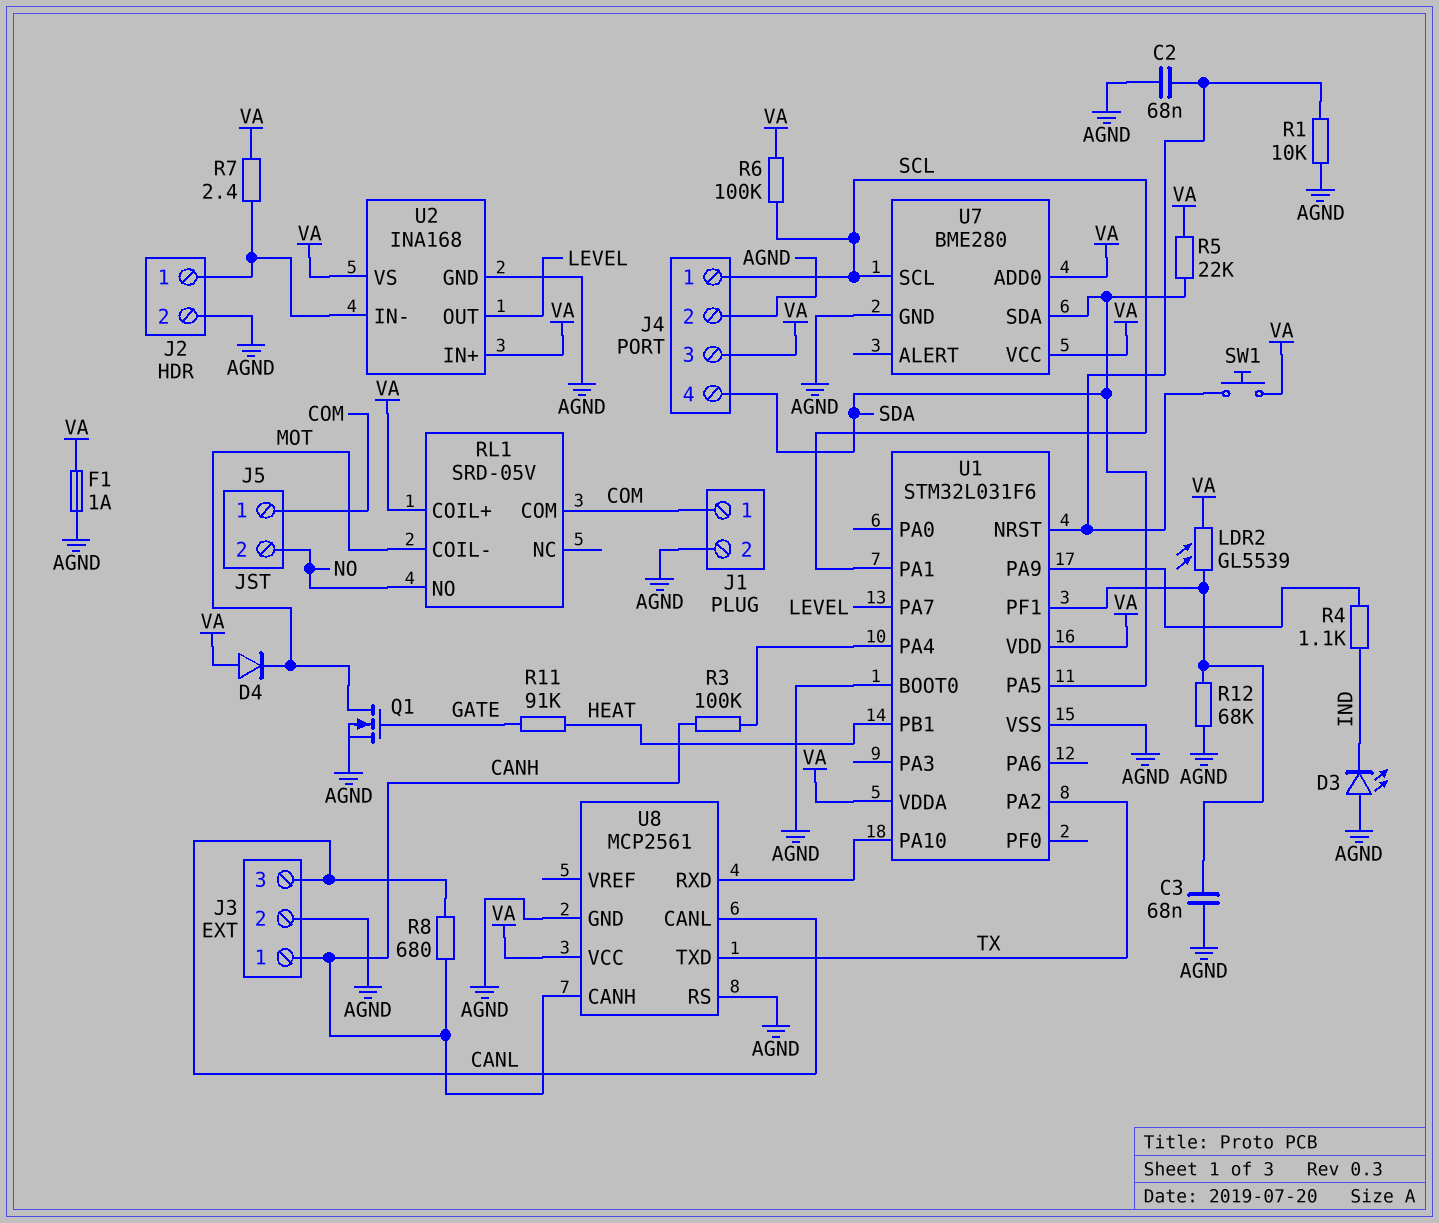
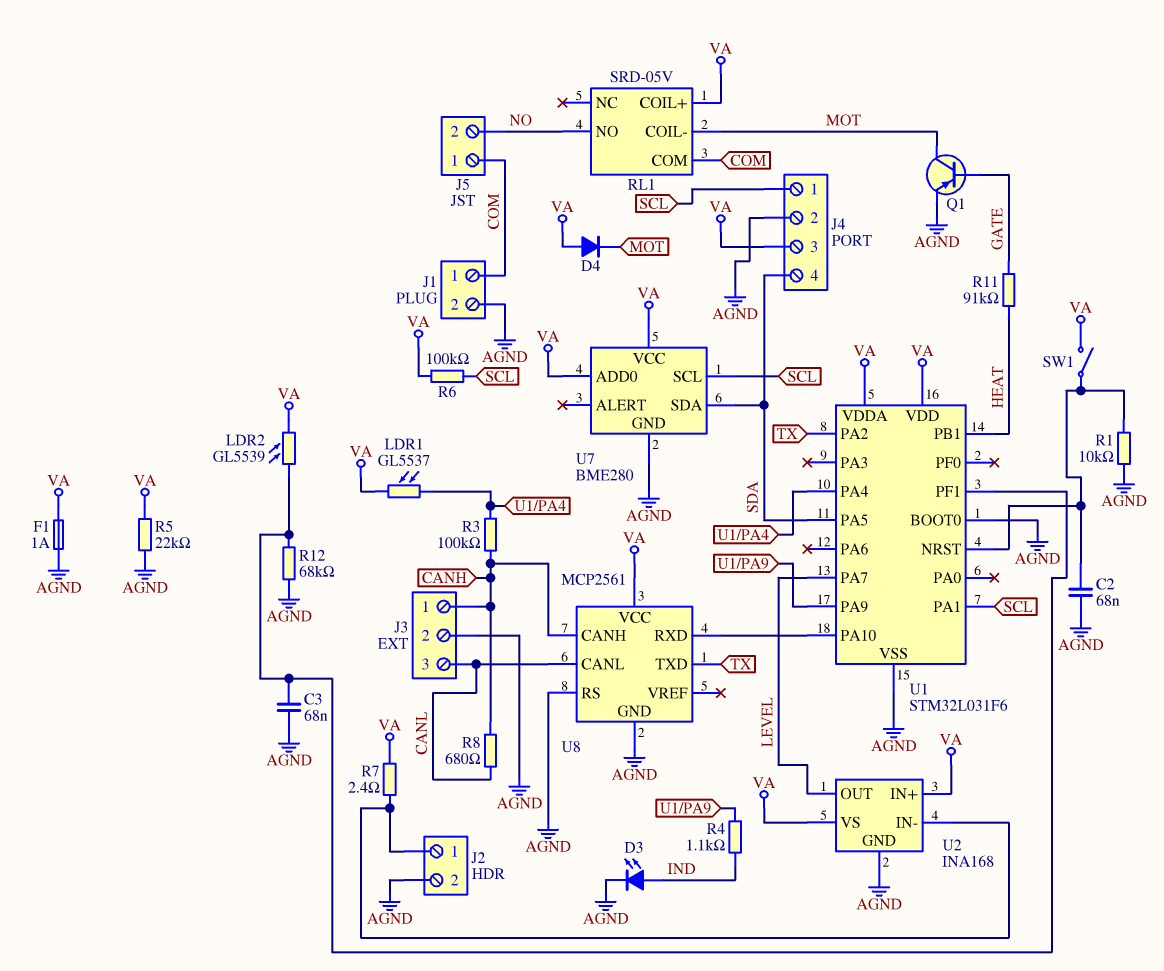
D3: LED (A AGND, K IND) -> LED (A IND, K AGND)
LDR1: none -> GL5537 (U1/PA4, VA)
Q1: NMOS (G GATE, D MOT, S AGND) -> PNP (B GATE, C MOT, E AGND)
R5: 22k (SDA, VA) -> 22k (AGND, VA)
SW1: button (U1/NRST, VA) -> switch (U1/NRST, VA)

